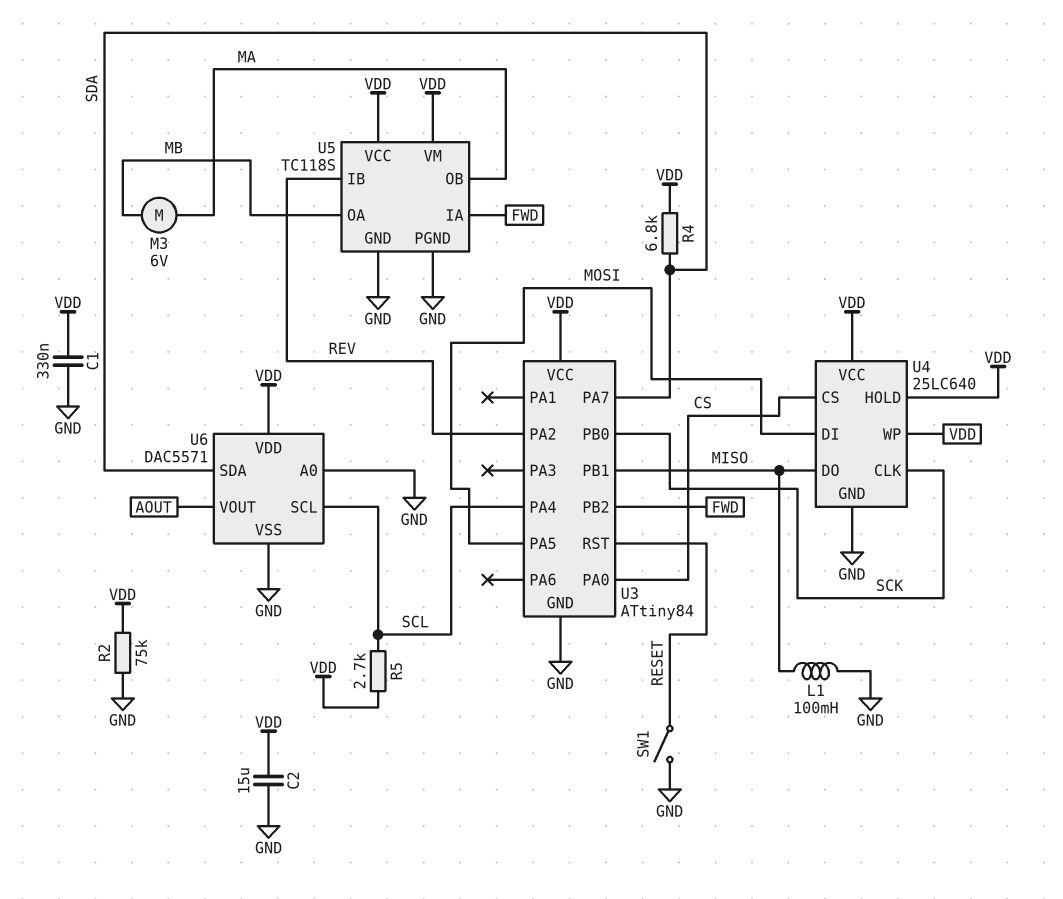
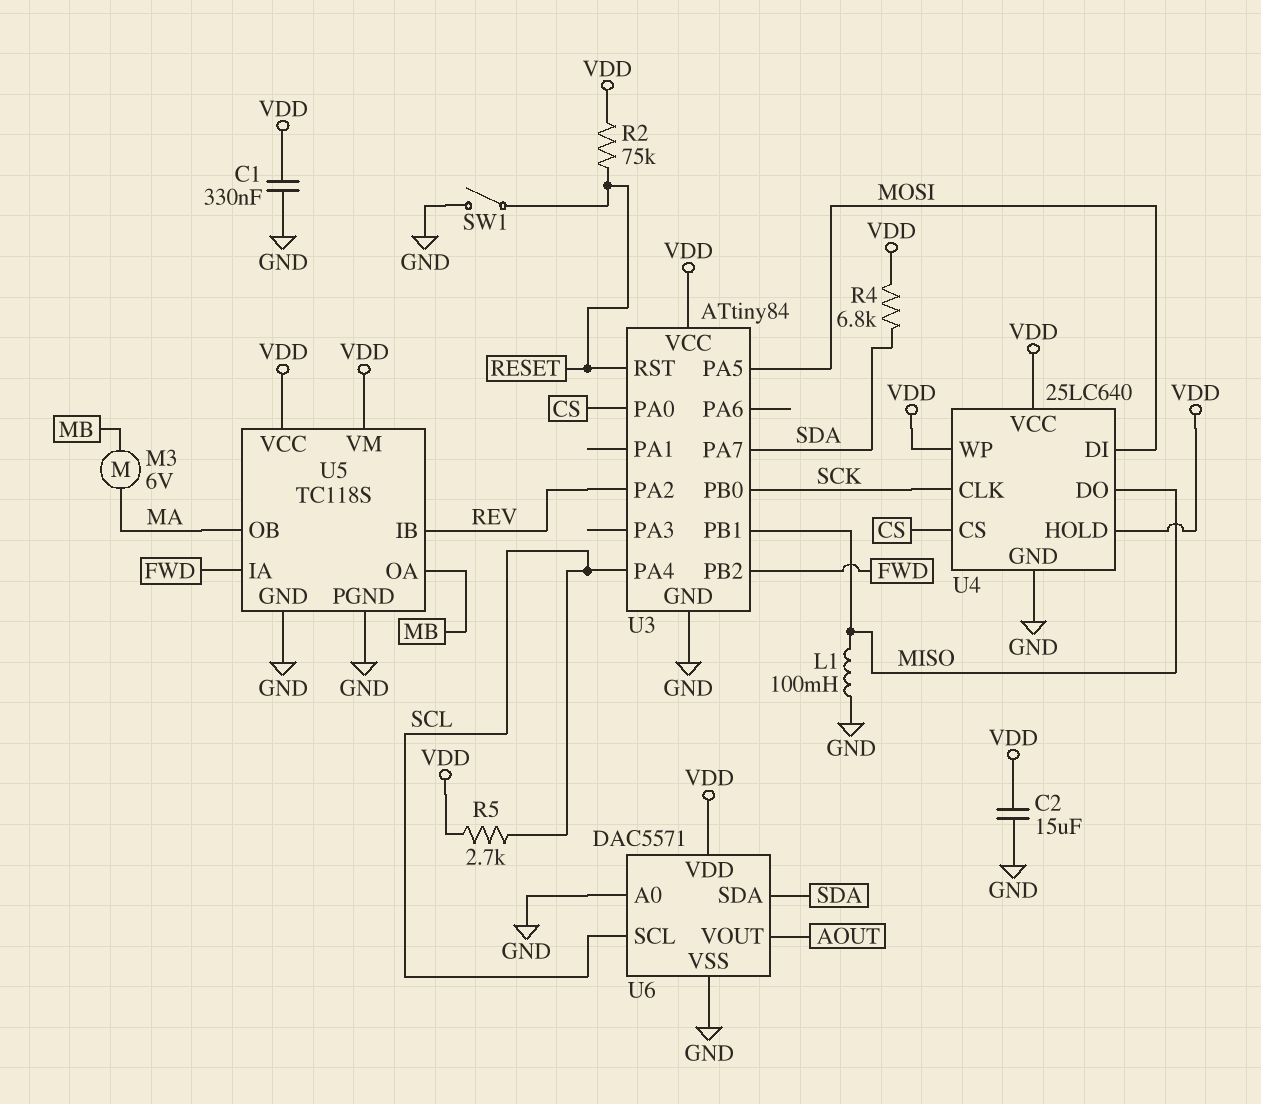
R2: 75k (GND, VDD) -> 75k (RESET, VDD)

